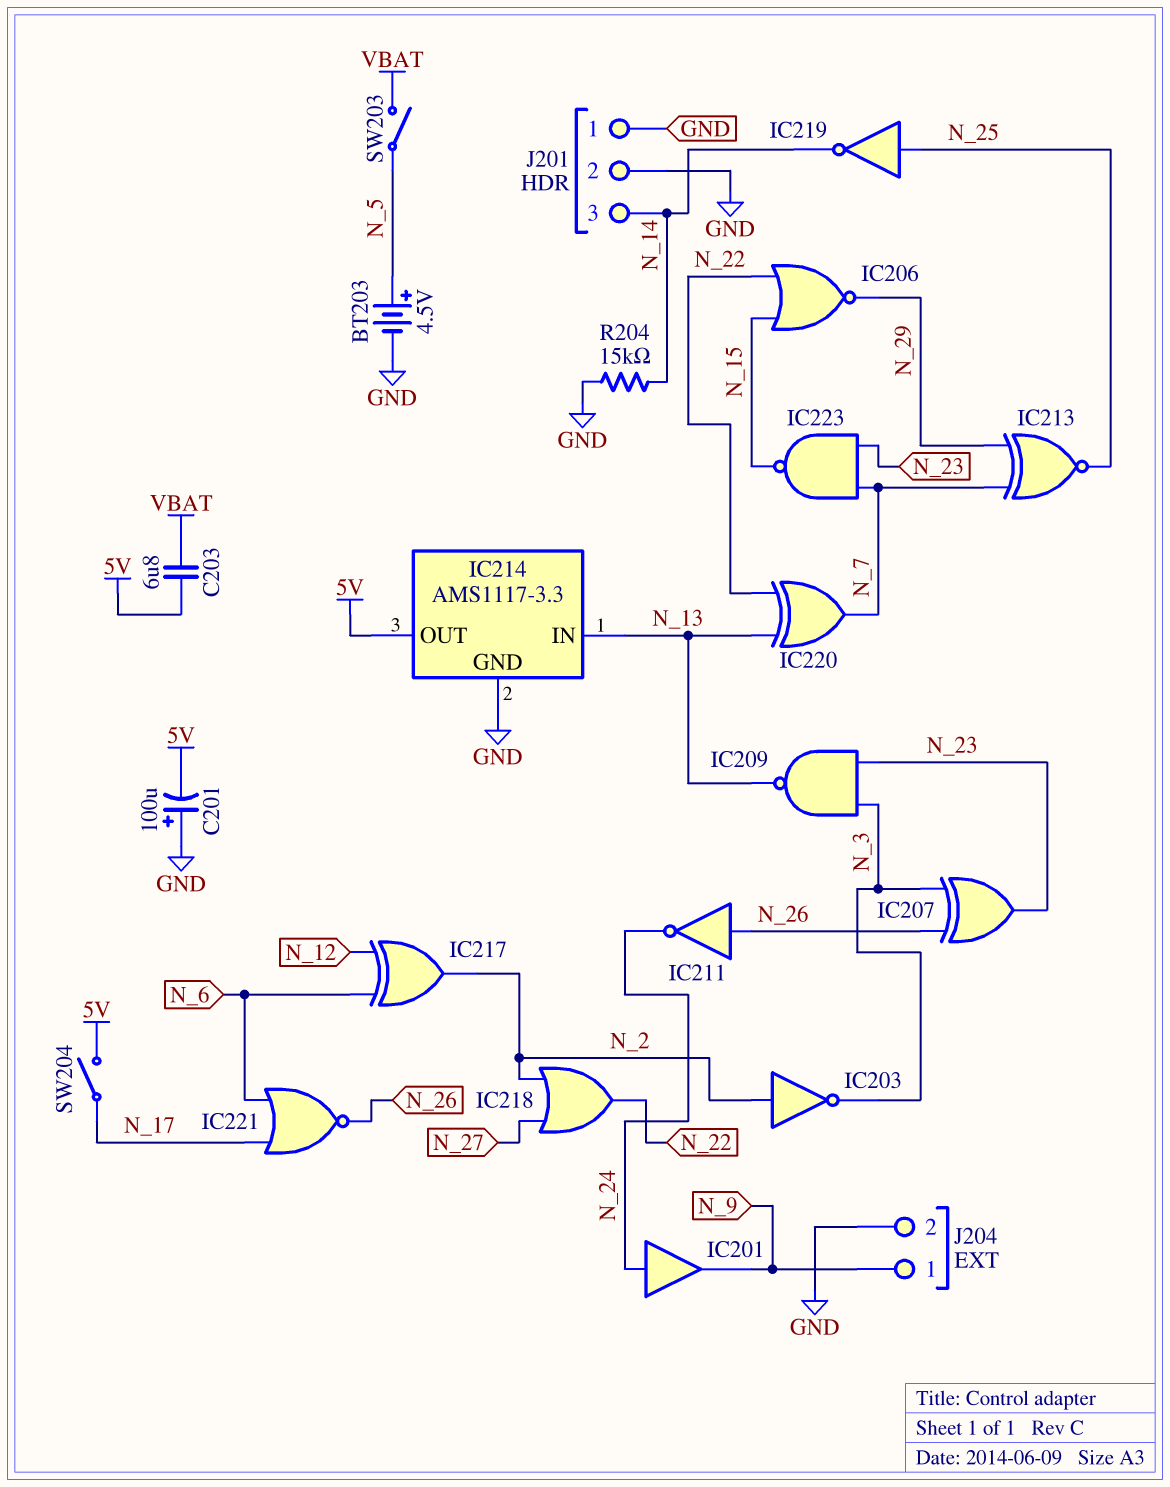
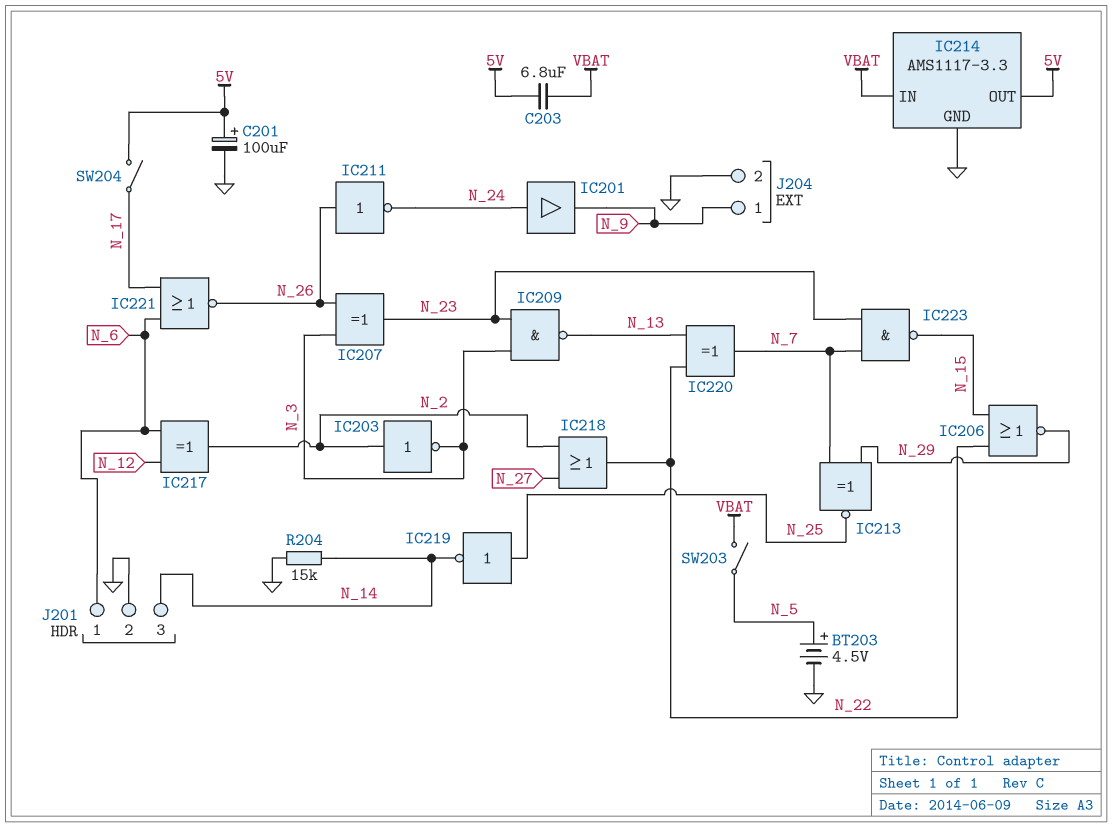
C201: 100uF (plus GND, minus 5V) -> 100uF (plus 5V, minus GND)
IC214 pin IN: N_13 -> VBAT
J201 pin 1: GND -> N_6

